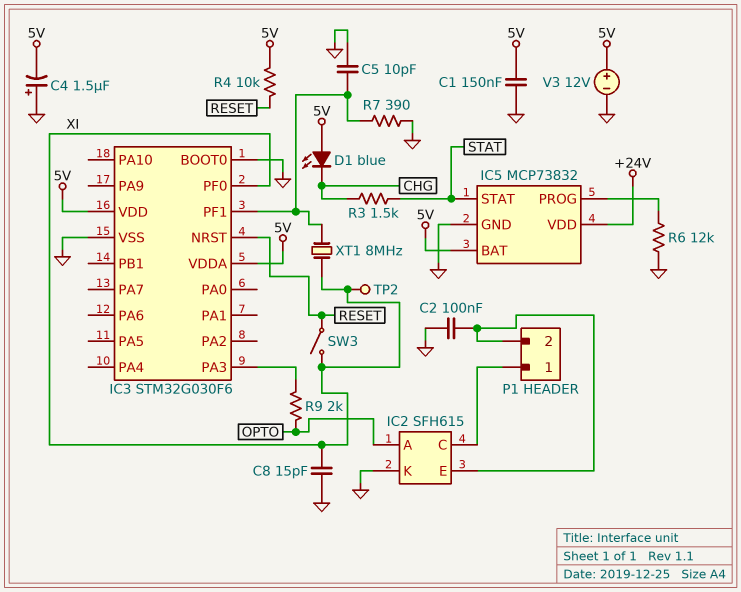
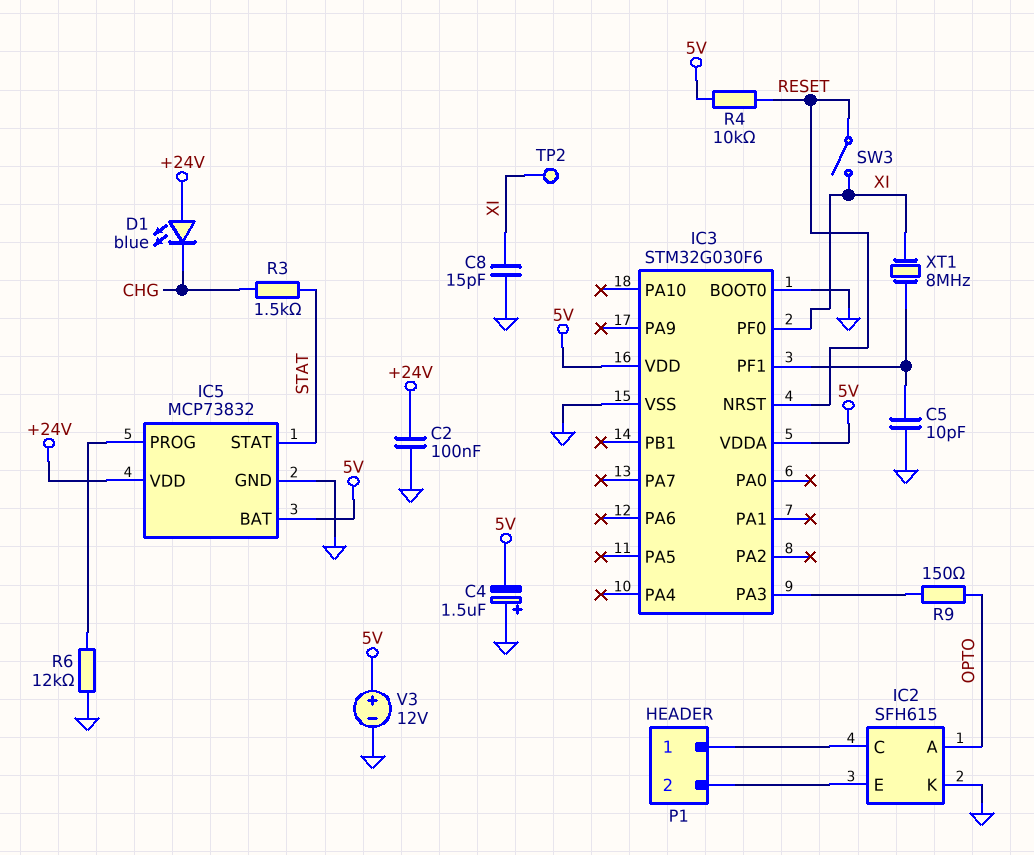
C1: 150nF (5V, GND) -> none
C2: 100nF (GND, IC2/E) -> 100nF (+24V, GND)
D1: LED blue (A 5V, K CHG) -> LED blue (A +24V, K CHG)
R7: 390 (GND, IC3/PF1) -> none
R9: 2k (IC3/PA3, OPTO) -> 150 (IC3/PA3, OPTO)

